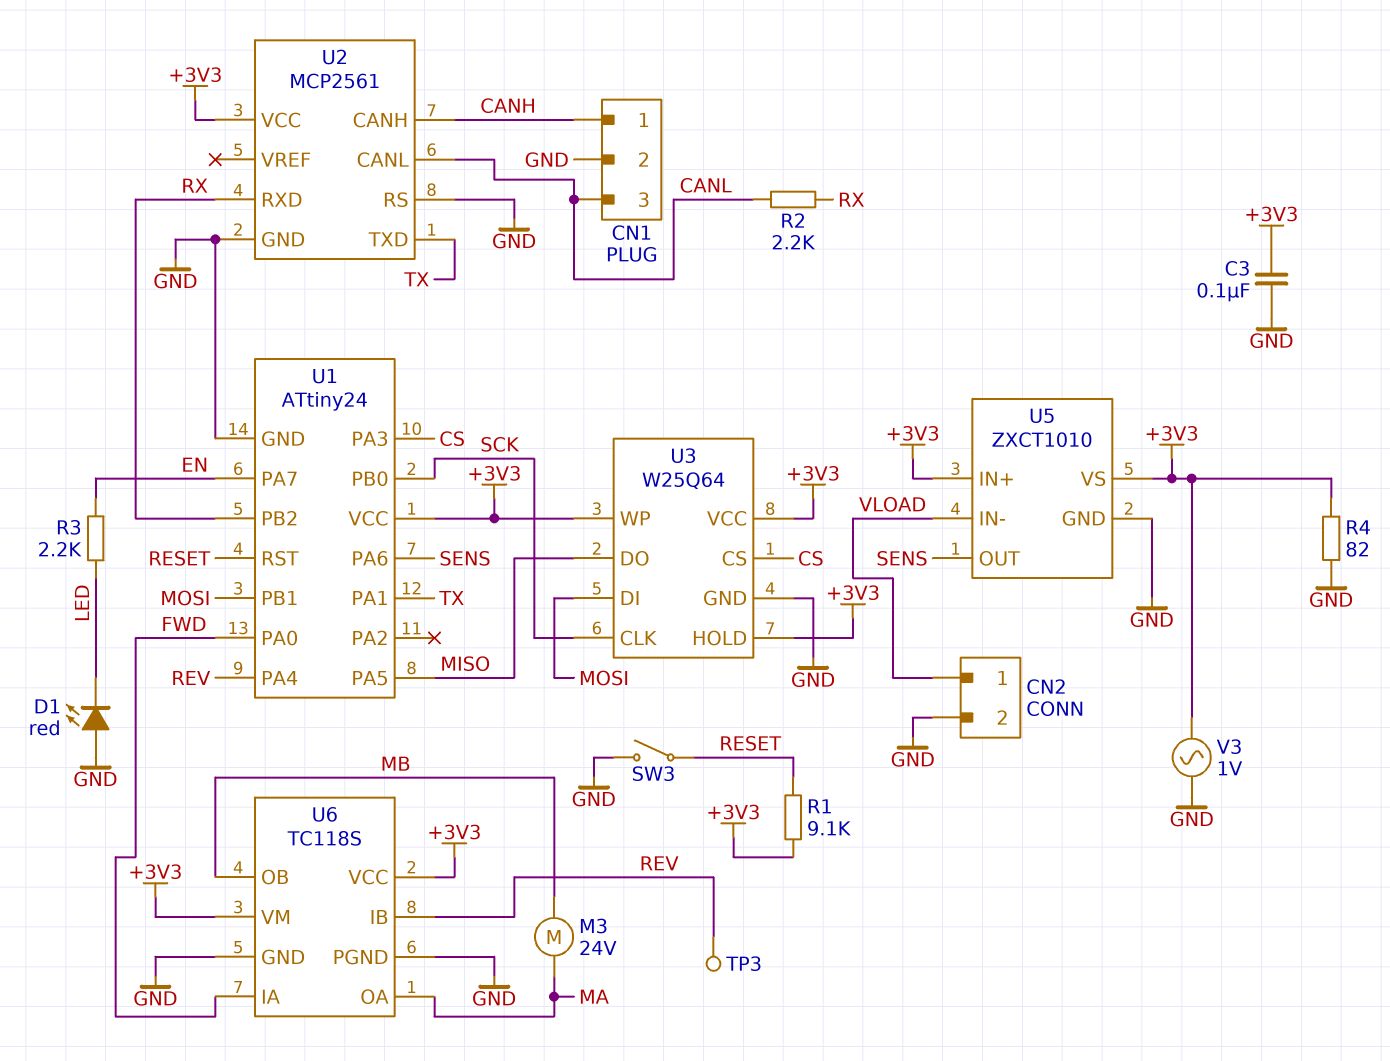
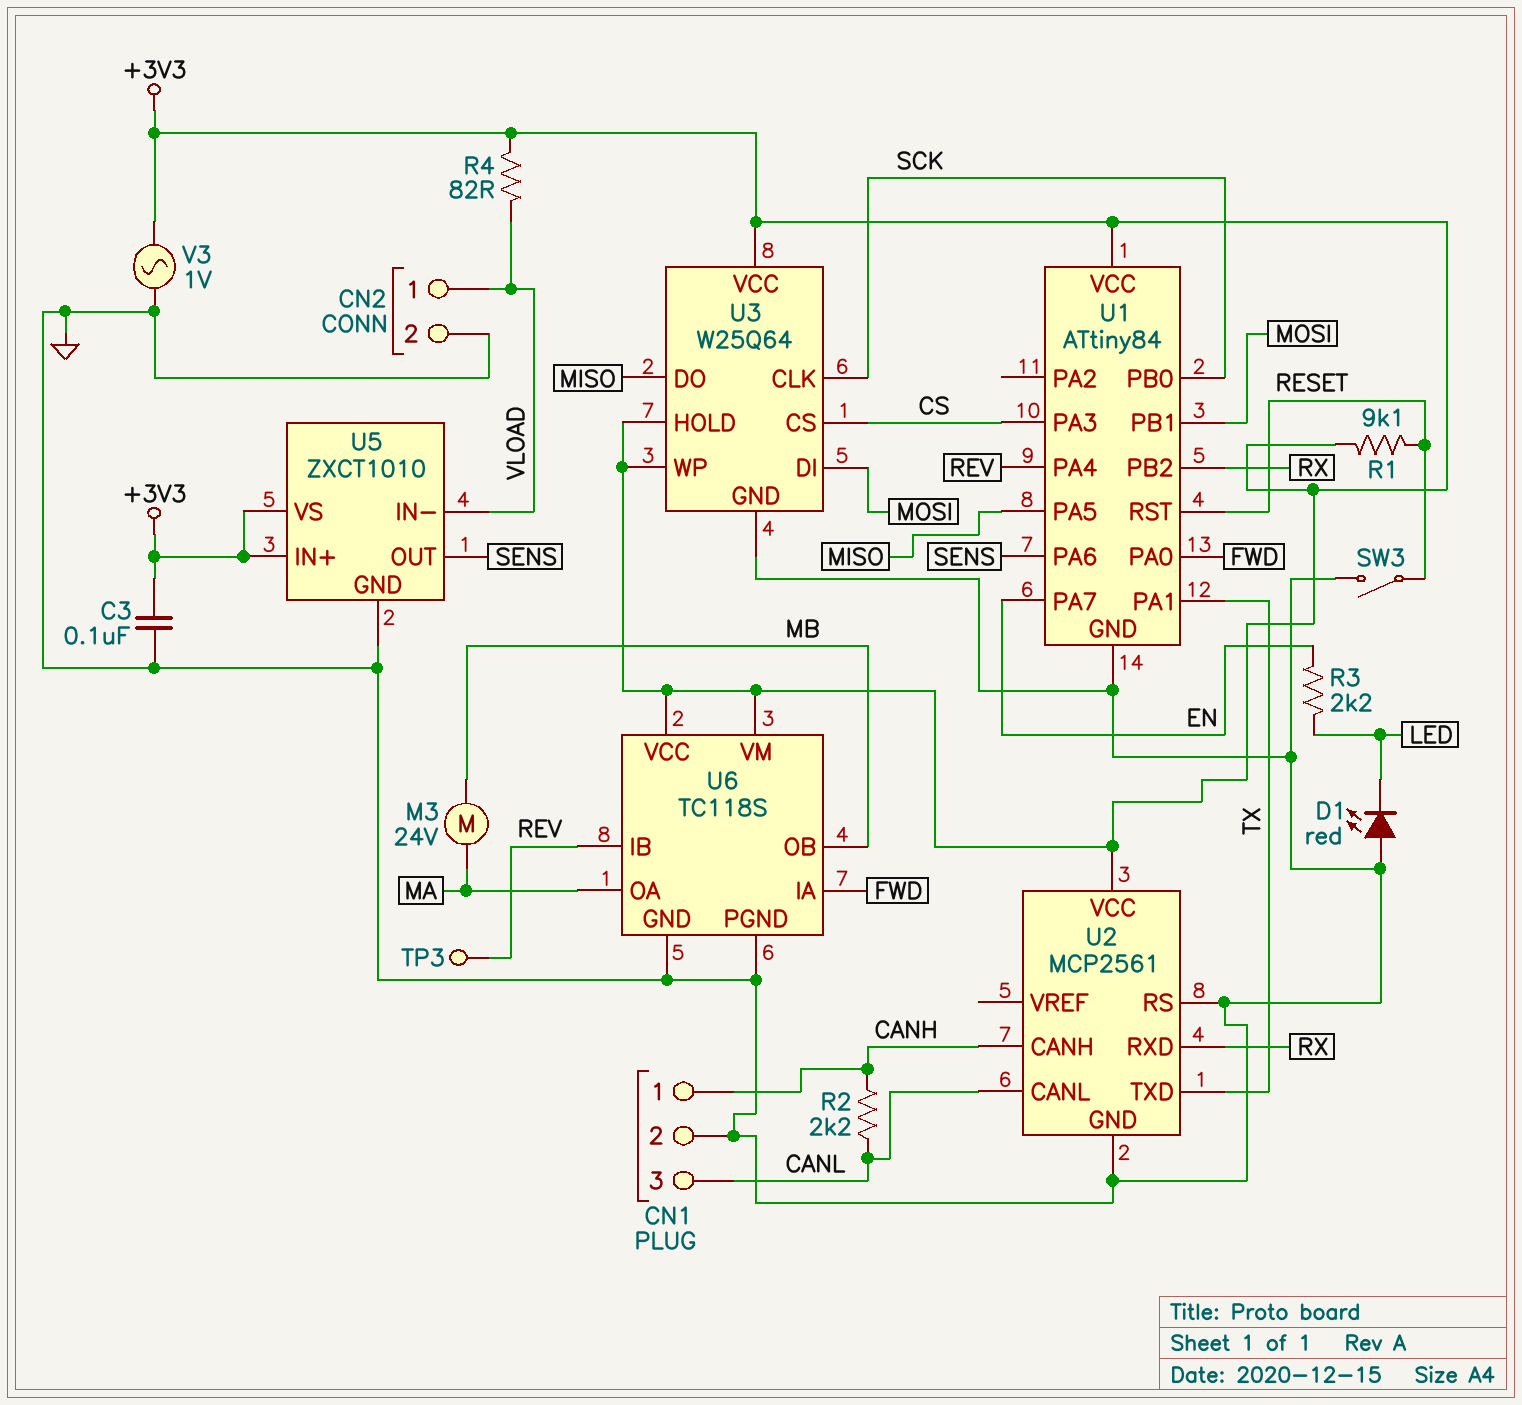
R2: 2.2k (CANL, RX) -> 2.2k (CANH, CANL)
R4: 82 (+3V3, GND) -> 82 (+3V3, VLOAD)
U1: ATtiny24 -> ATtiny84

